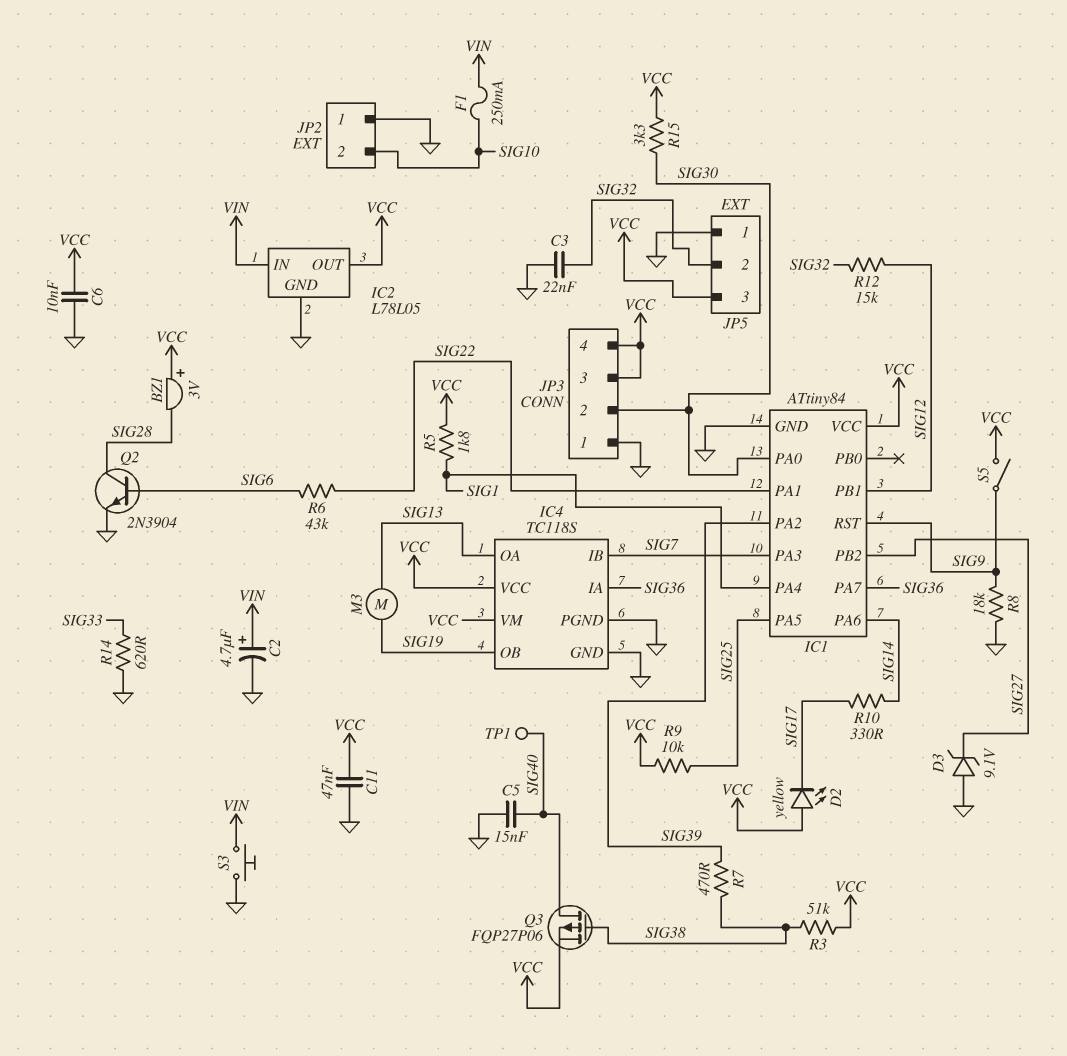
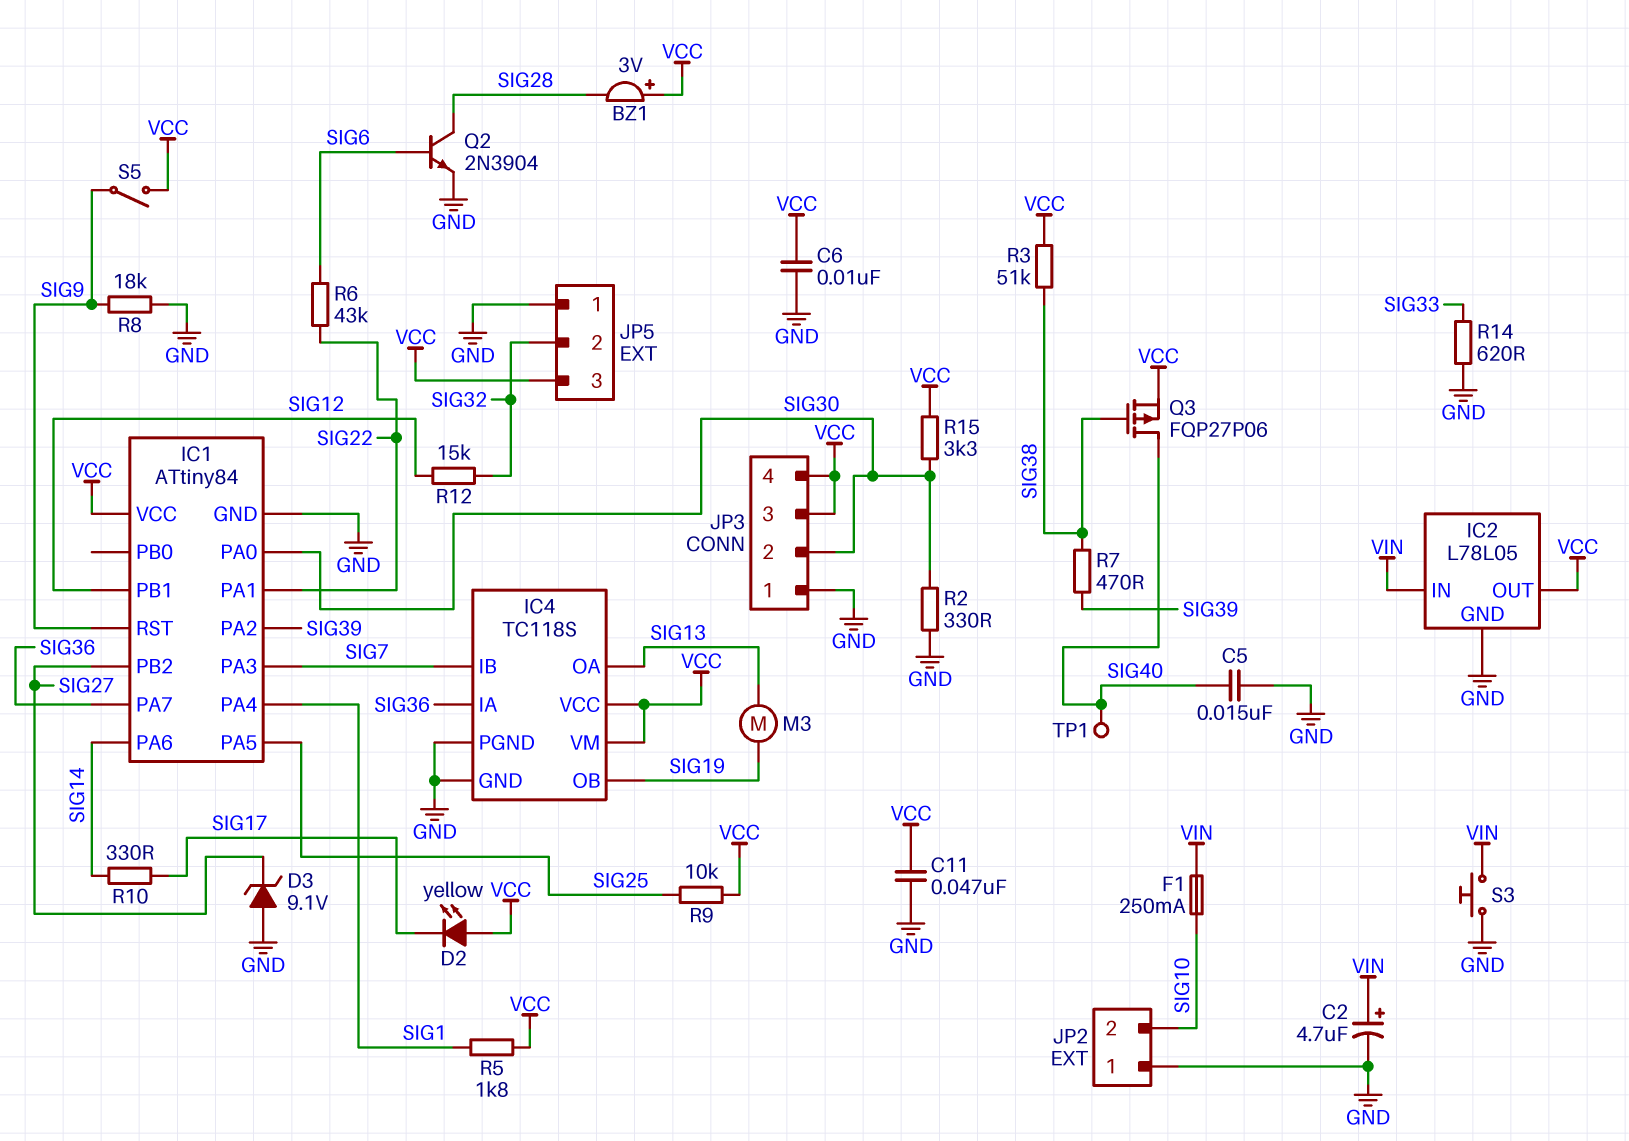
C3: 22nF (GND, SIG32) -> none
R2: none -> 330 (GND, SIG30)

